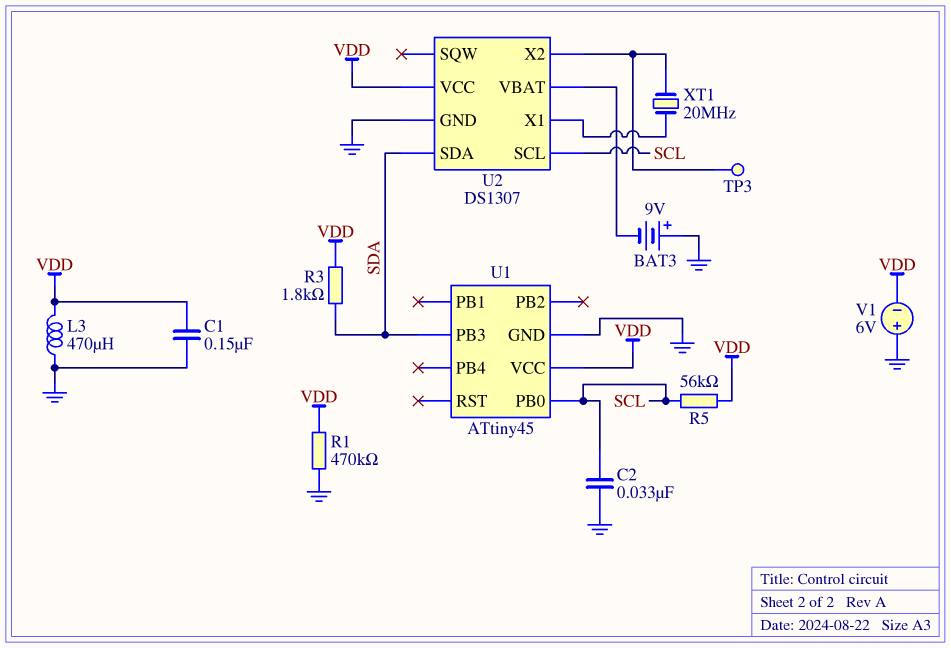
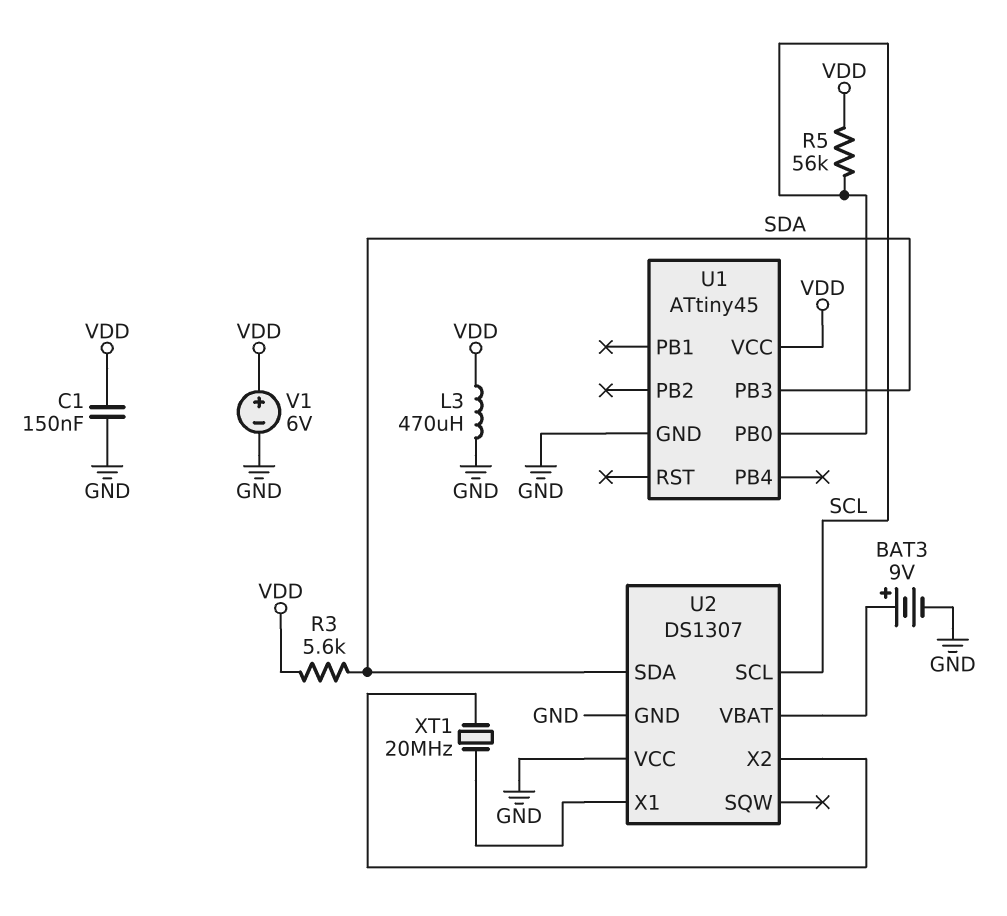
BAT3: 9V (plus GND, minus U2/VBAT) -> 9V (plus U2/VBAT, minus GND)
C2: 33nF (GND, SCL) -> none
R1: 470k (GND, VDD) -> none
R3: 1.8k (SDA, VDD) -> 5.6k (SDA, VDD)
TP3: test point (U2/X2) -> none
U2 pin VCC: VDD -> GND
V1: 6V (plus GND, minus VDD) -> 6V (plus VDD, minus GND)

